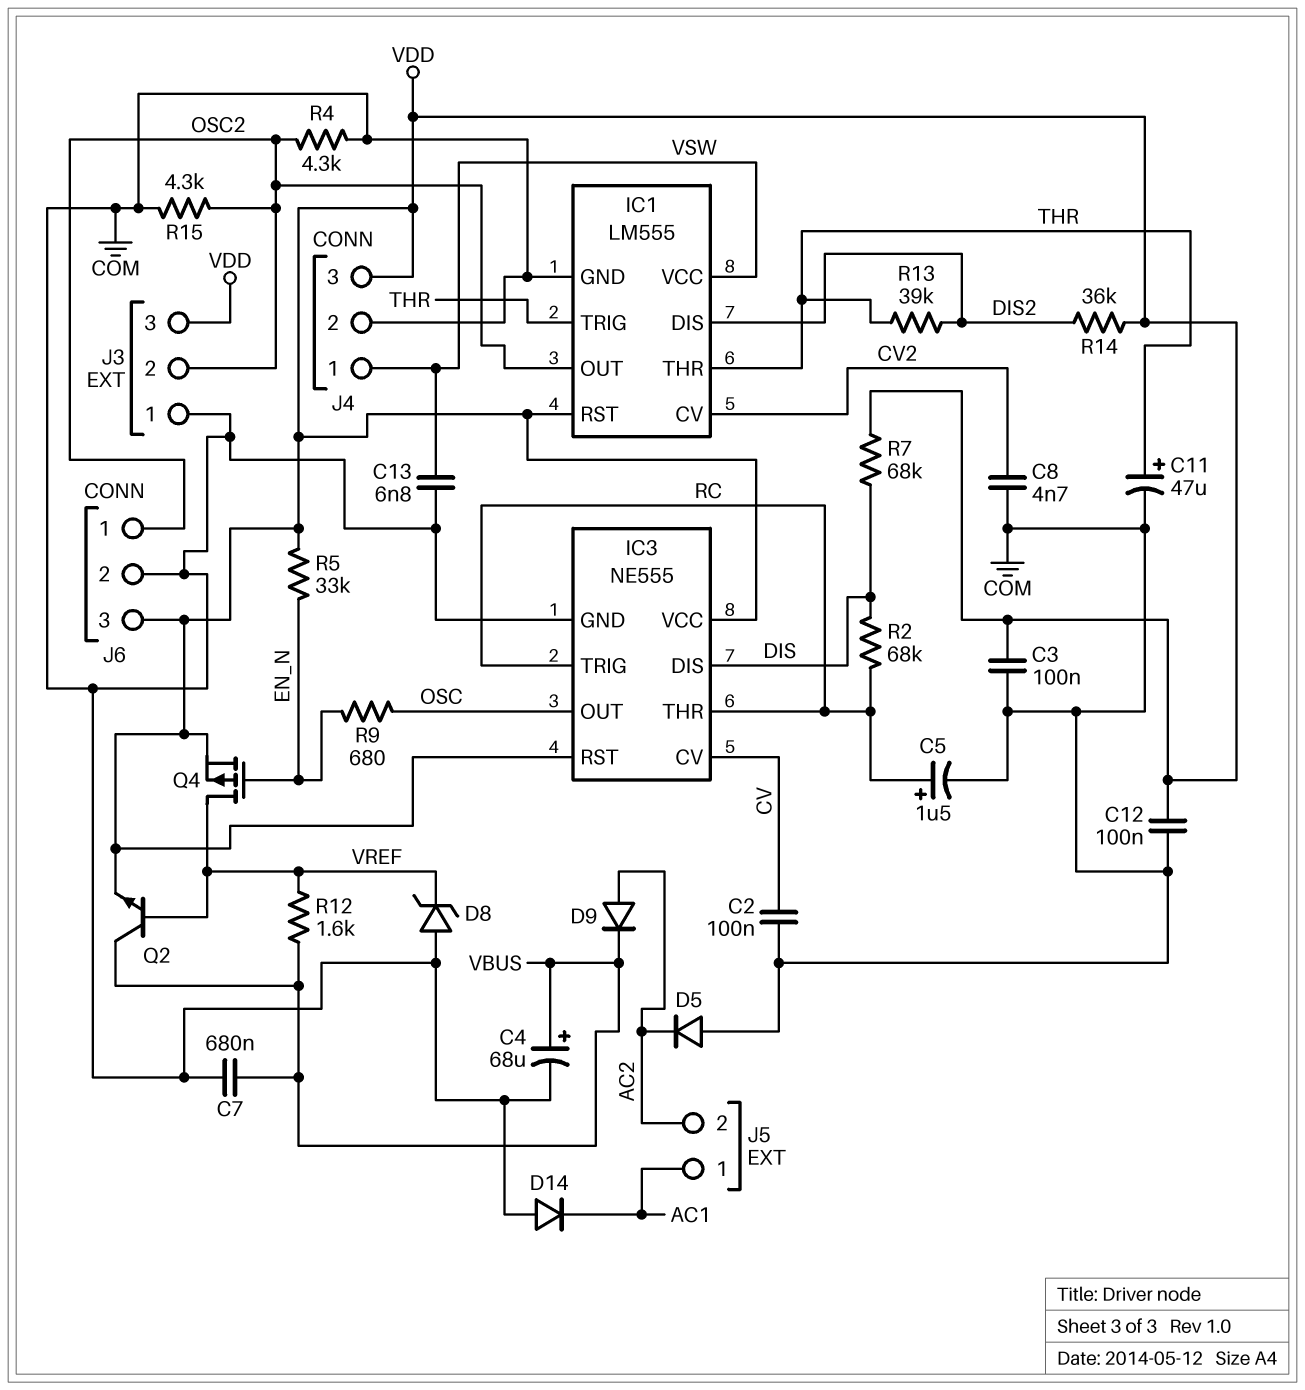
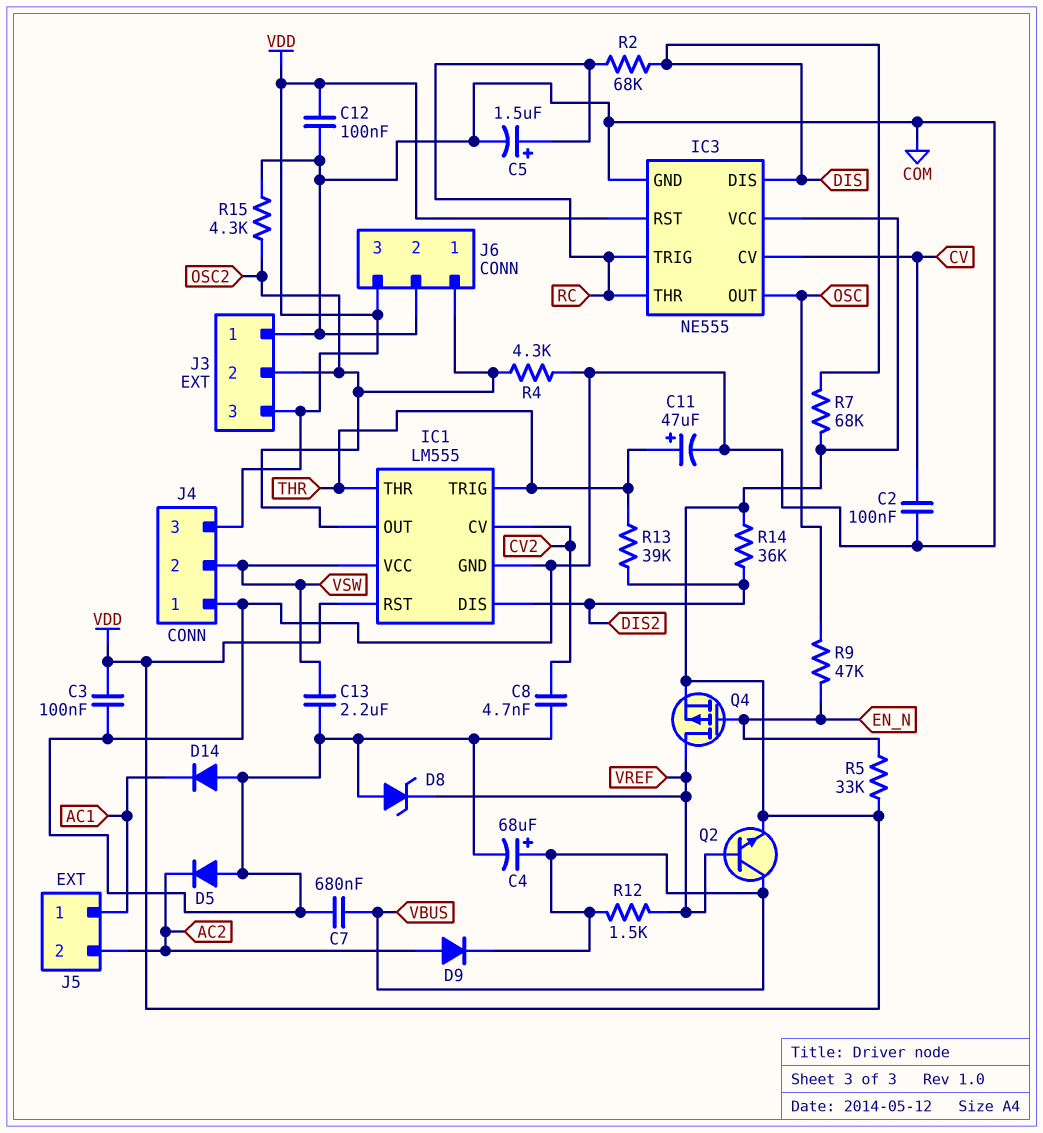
C13: 6.8nF (COM, VSW) -> 2.2uF (COM, VSW)
J4 pin 1: VSW -> COM
J4 pin 2: COM -> VSW
R9: 680 (EN_N, OSC) -> 47k (EN_N, OSC)
R12: 1.6k (VBUS, VREF) -> 1.5k (VBUS, VREF)

